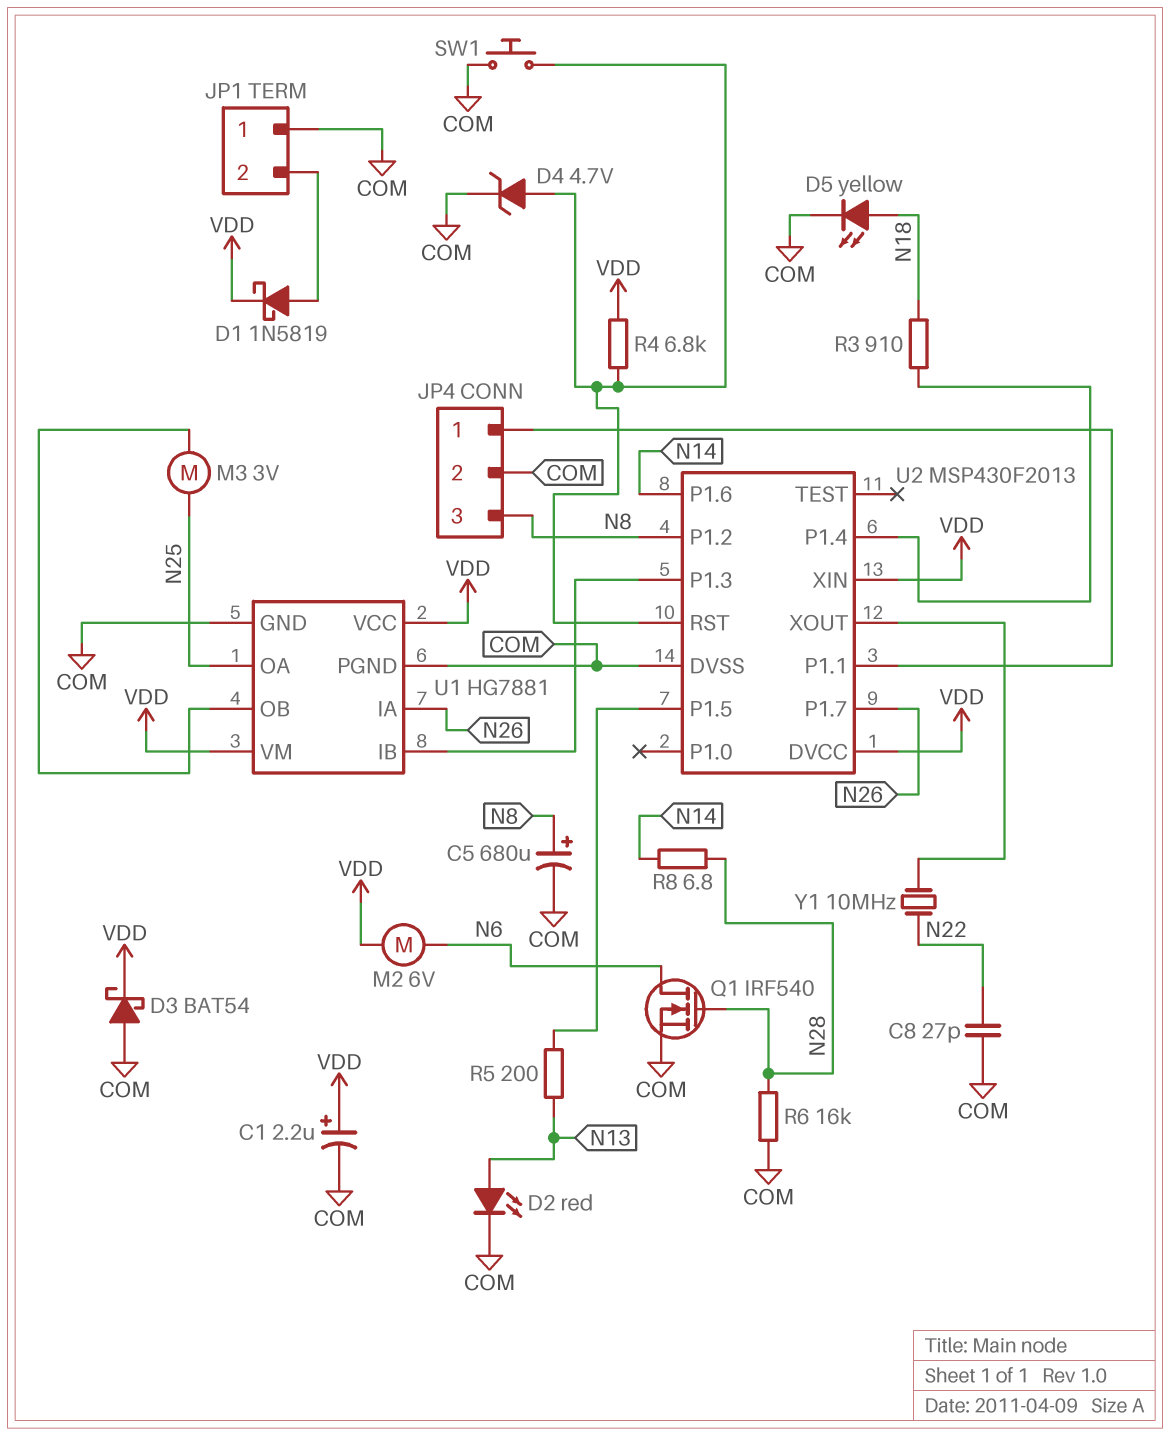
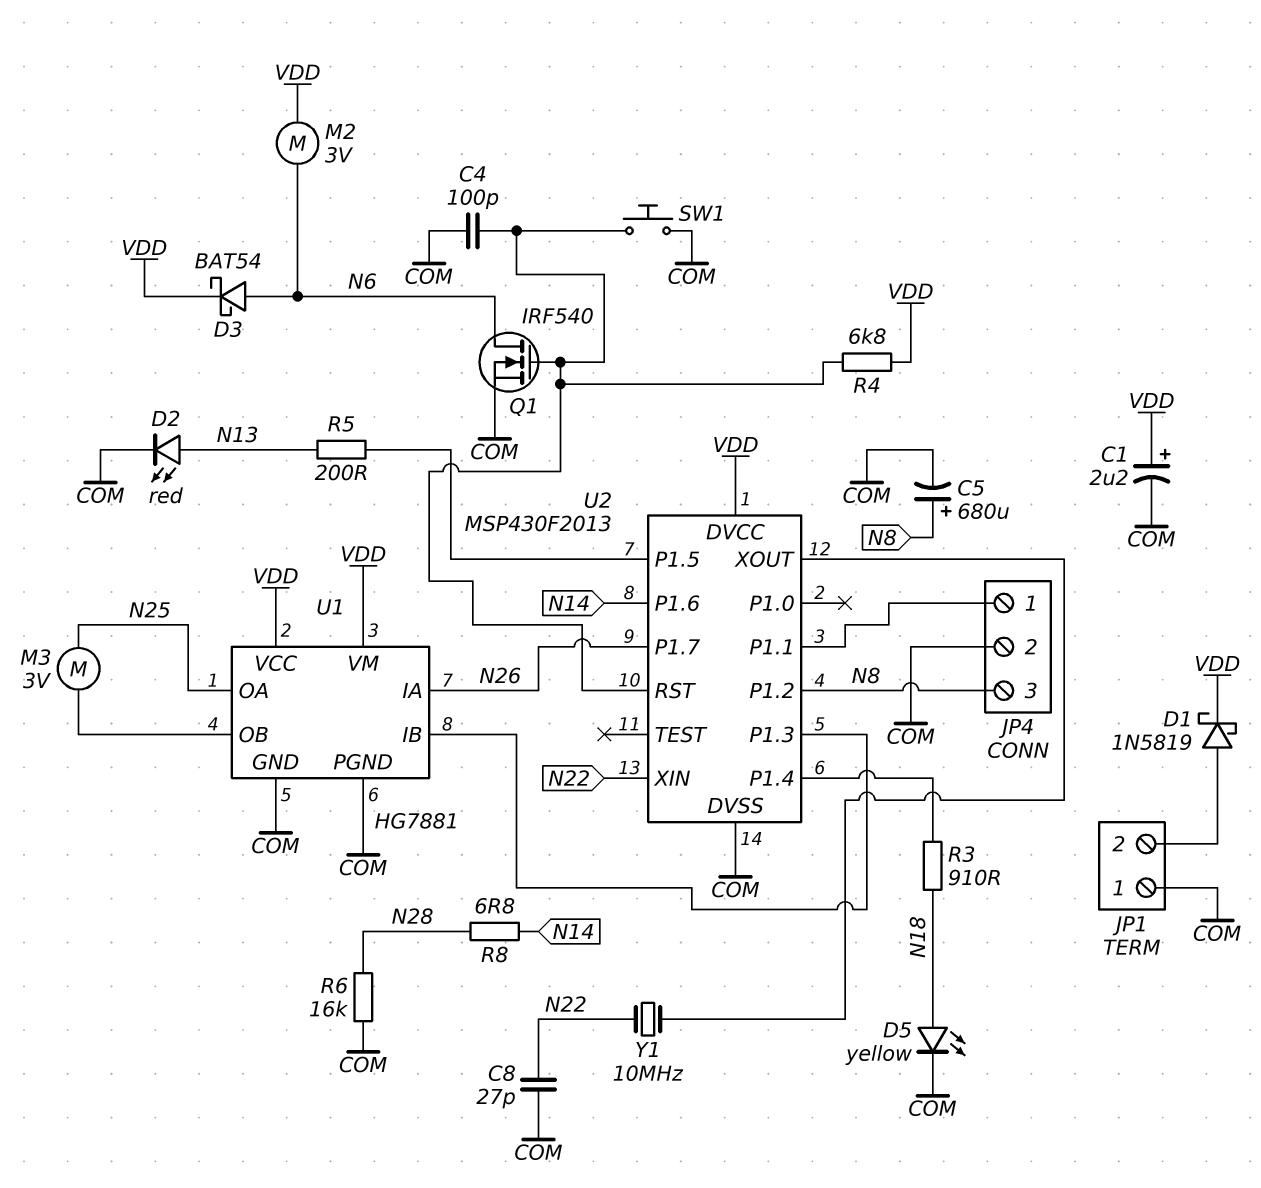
C4: none -> 100pF (COM, U2/RST)
D3: schottky BAT54 (A COM, K VDD) -> schottky BAT54 (A N6, K VDD)
D4: zener 4.7V (A U2/RST, K COM) -> none
M2: motor 6V (N6, VDD) -> motor 3V (N6, VDD)
Q1: NMOS IRF540 (G N28, D N6, S COM) -> NMOS IRF540 (G U2/RST, D N6, S COM)
U2 pin XIN: VDD -> N22

